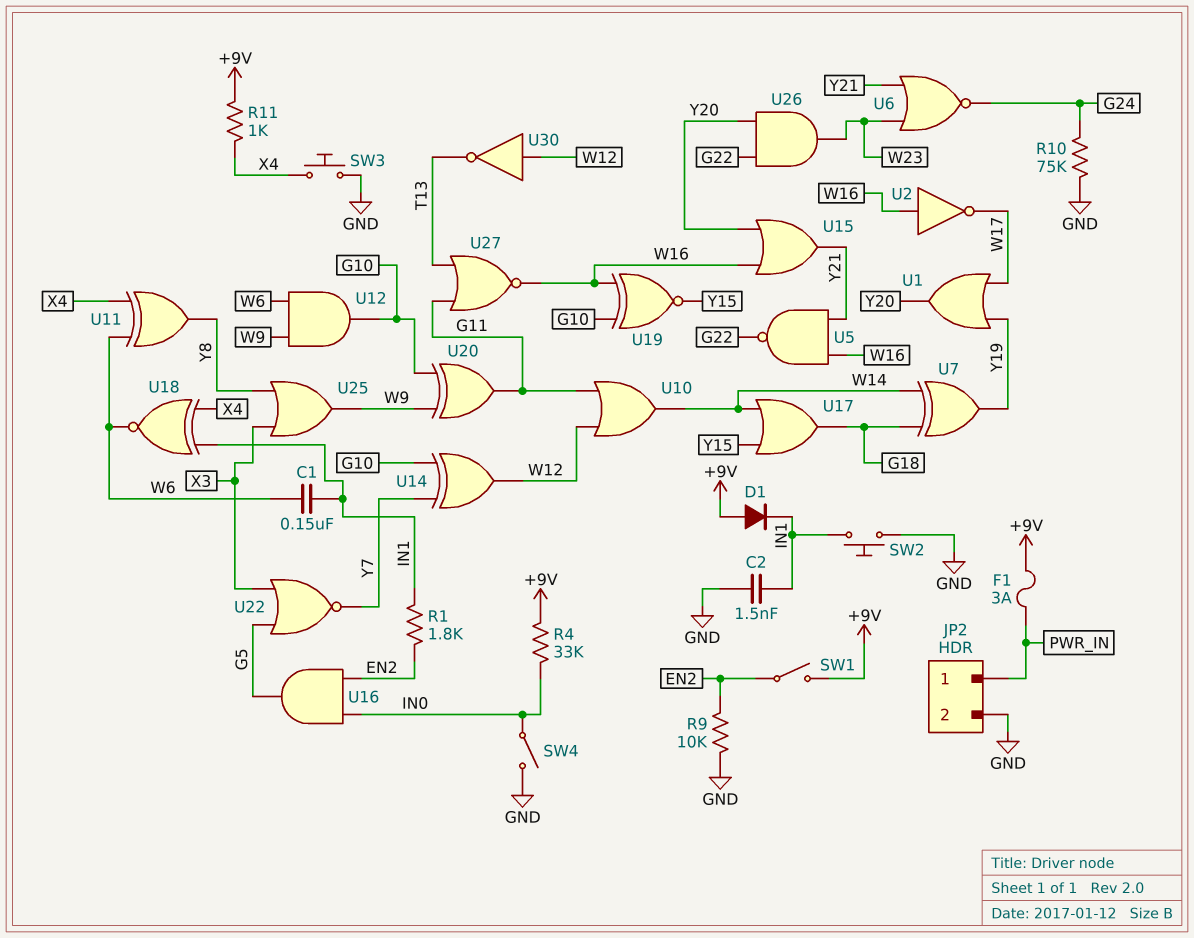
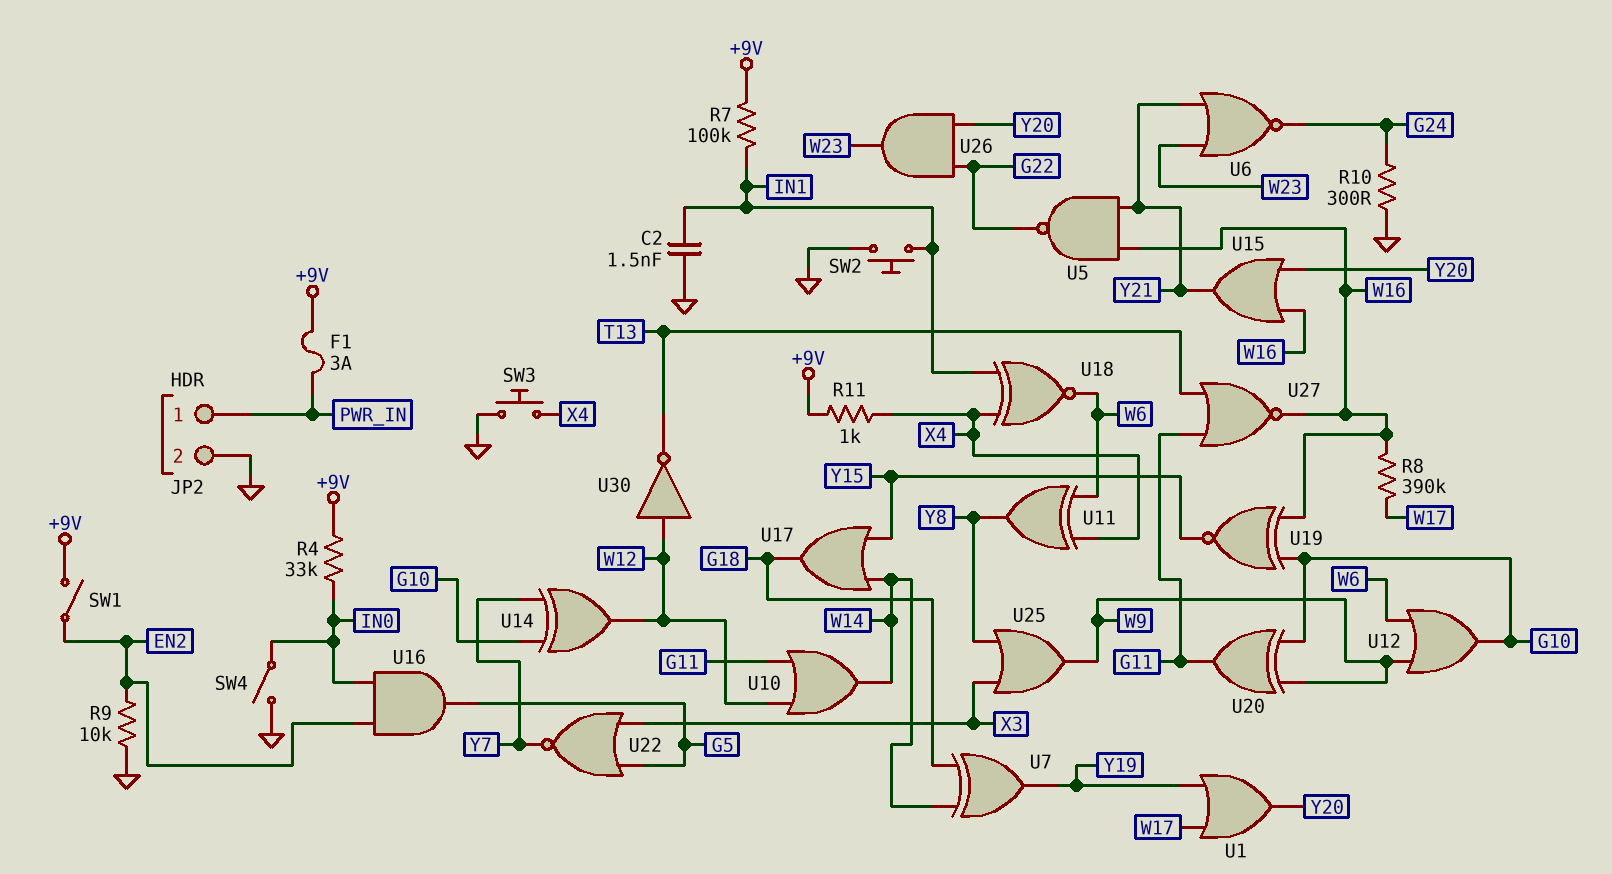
C1: 150nF (IN1, W6) -> none
D1: diode (A +9V, K IN1) -> none
R1: 1.8k (EN2, IN1) -> none
R7: none -> 100k (+9V, IN1)
R8: none -> 390k (W16, W17)
R10: 75k (G24, GND) -> 300 (G24, GND)
U2: NOT (in W16, out W17) -> none
U12: AND (in W6, in W9, out G10) -> OR (in W6, in W9, out G10)

